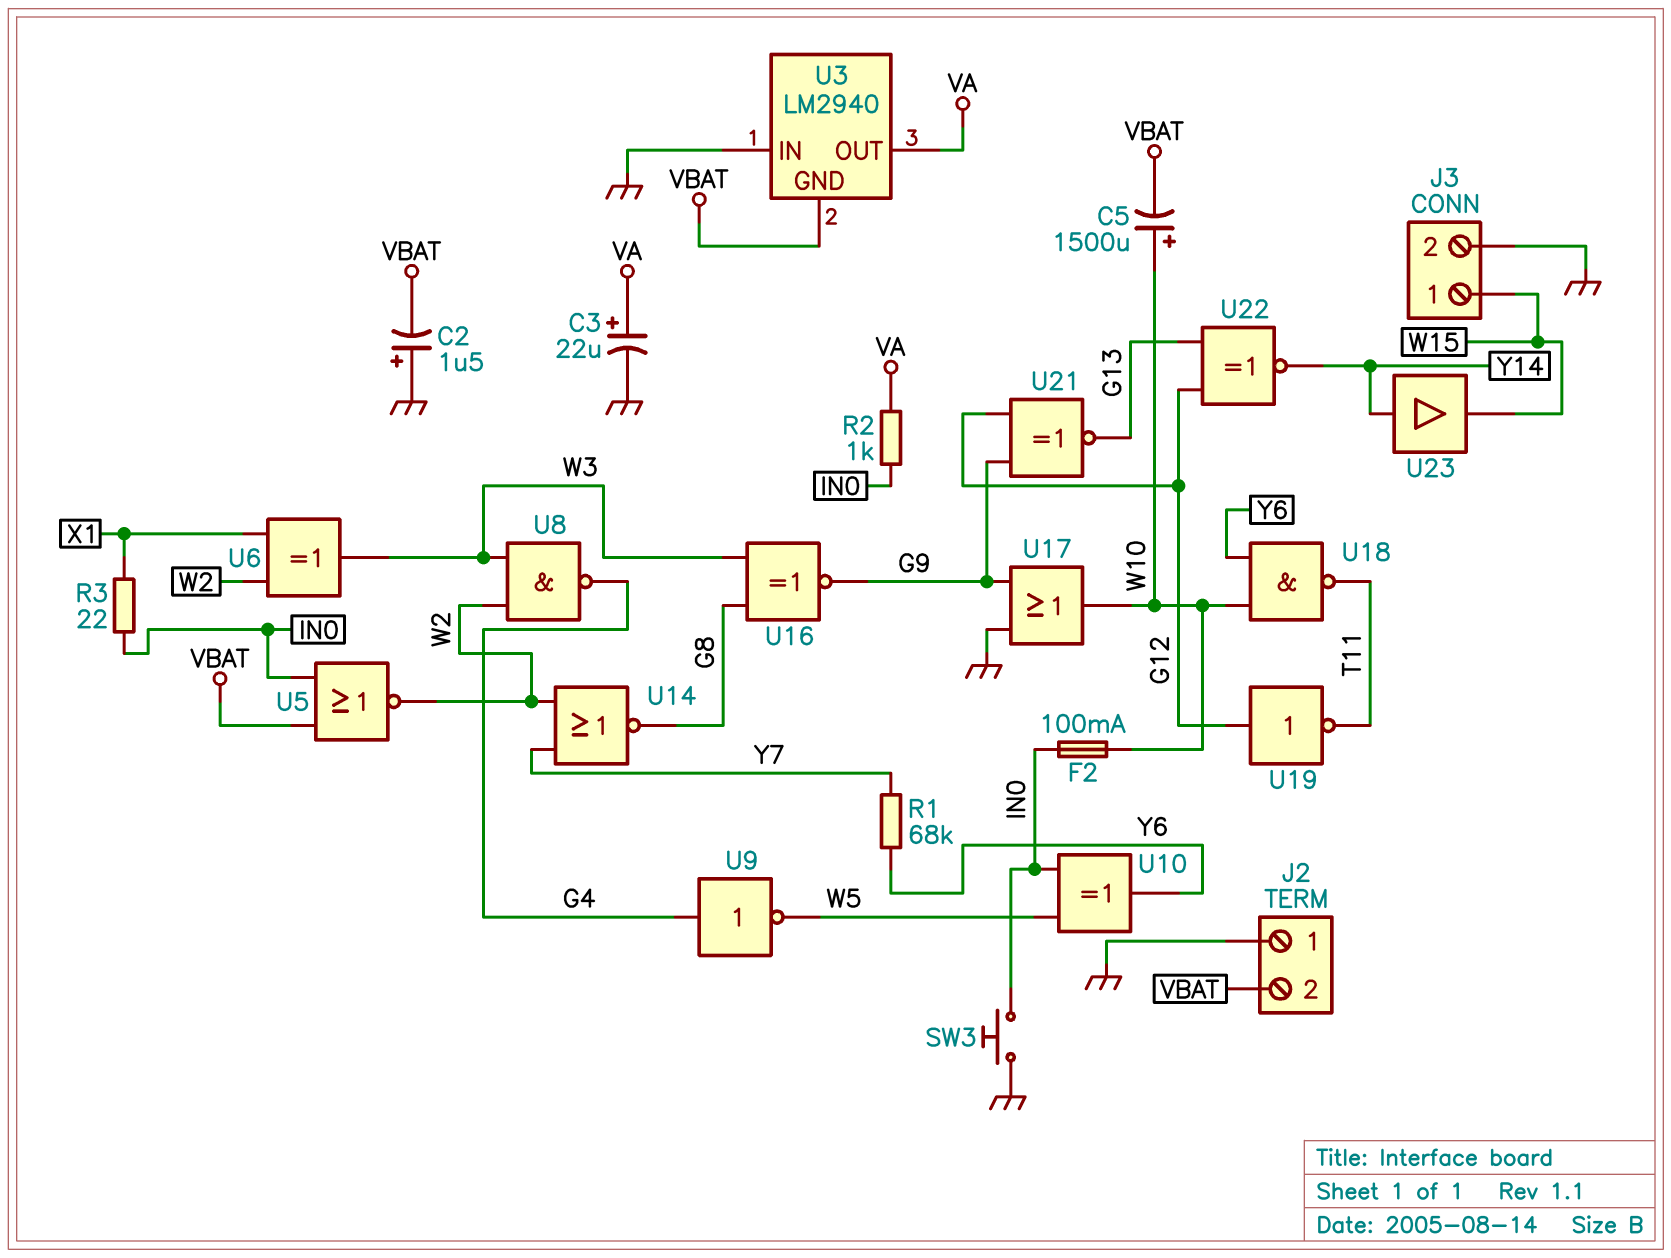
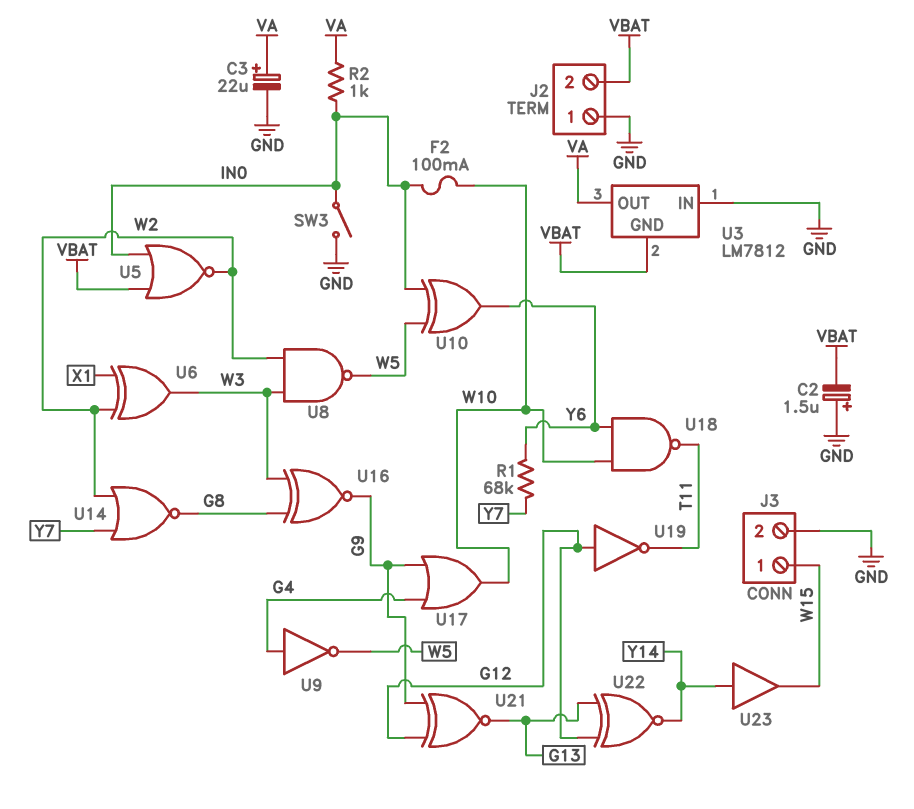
C5: 1500uF (plus W10, minus VBAT) -> none
R3: 22 (IN0, X1) -> none
SW3: button (GND, IN0) -> switch (GND, IN0)
U3: LM2940 -> LM7812
U8: NAND (in W2, in W3, out G4) -> NAND (in W2, in W3, out W5)
U17: OR (in G9, in GND, out W10) -> OR (in G4, in G9, out W10)

